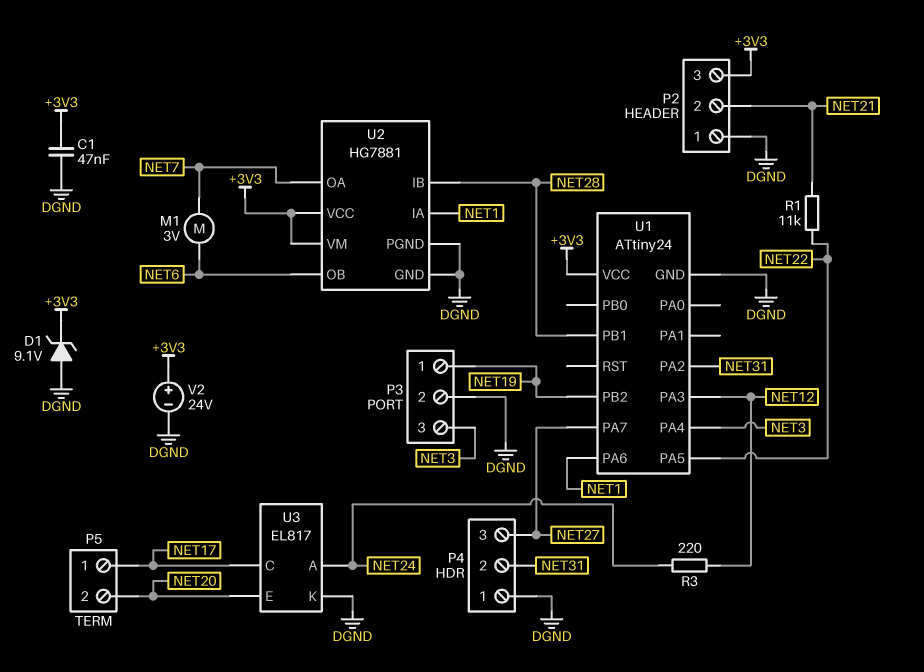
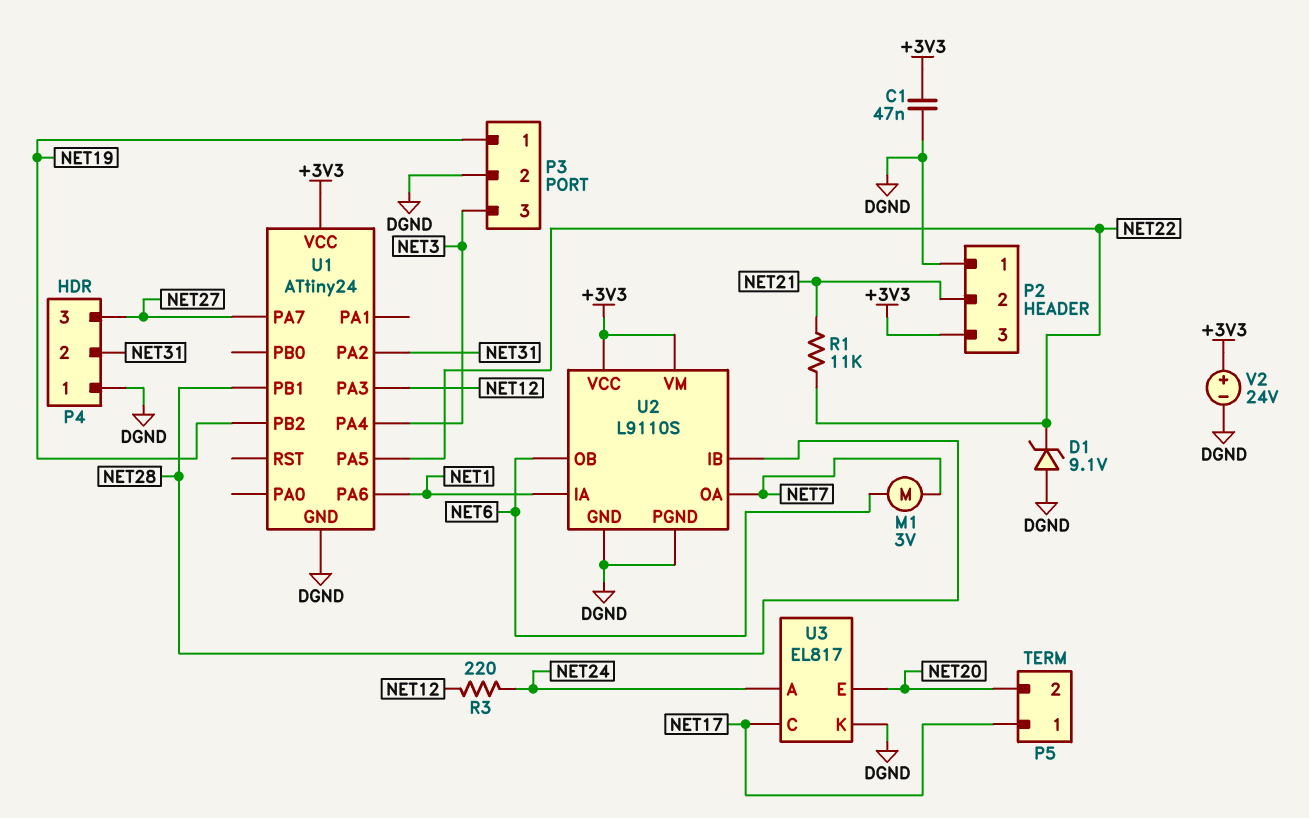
D1: zener 9.1V (A DGND, K +3V3) -> zener 9.1V (A DGND, K NET22)
U2: HG7881 -> L9110S

